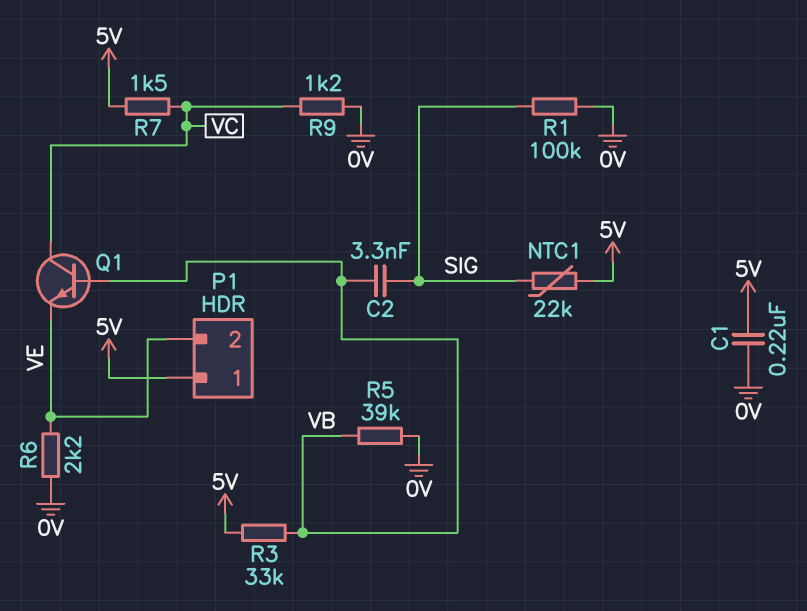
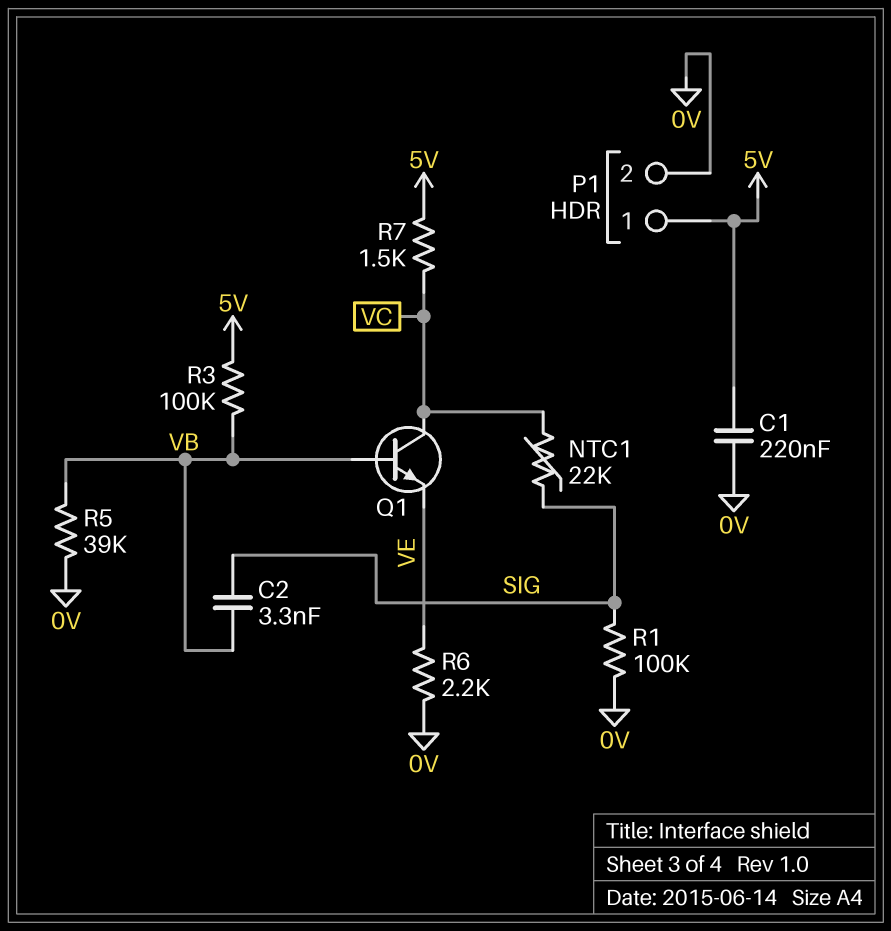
NTC1: 22k (5V, SIG) -> 22k (SIG, VC)
P1 pin 2: VE -> 0V
R3: 33k (5V, VB) -> 100k (5V, VB)
R9: 1.2k (0V, VC) -> none

